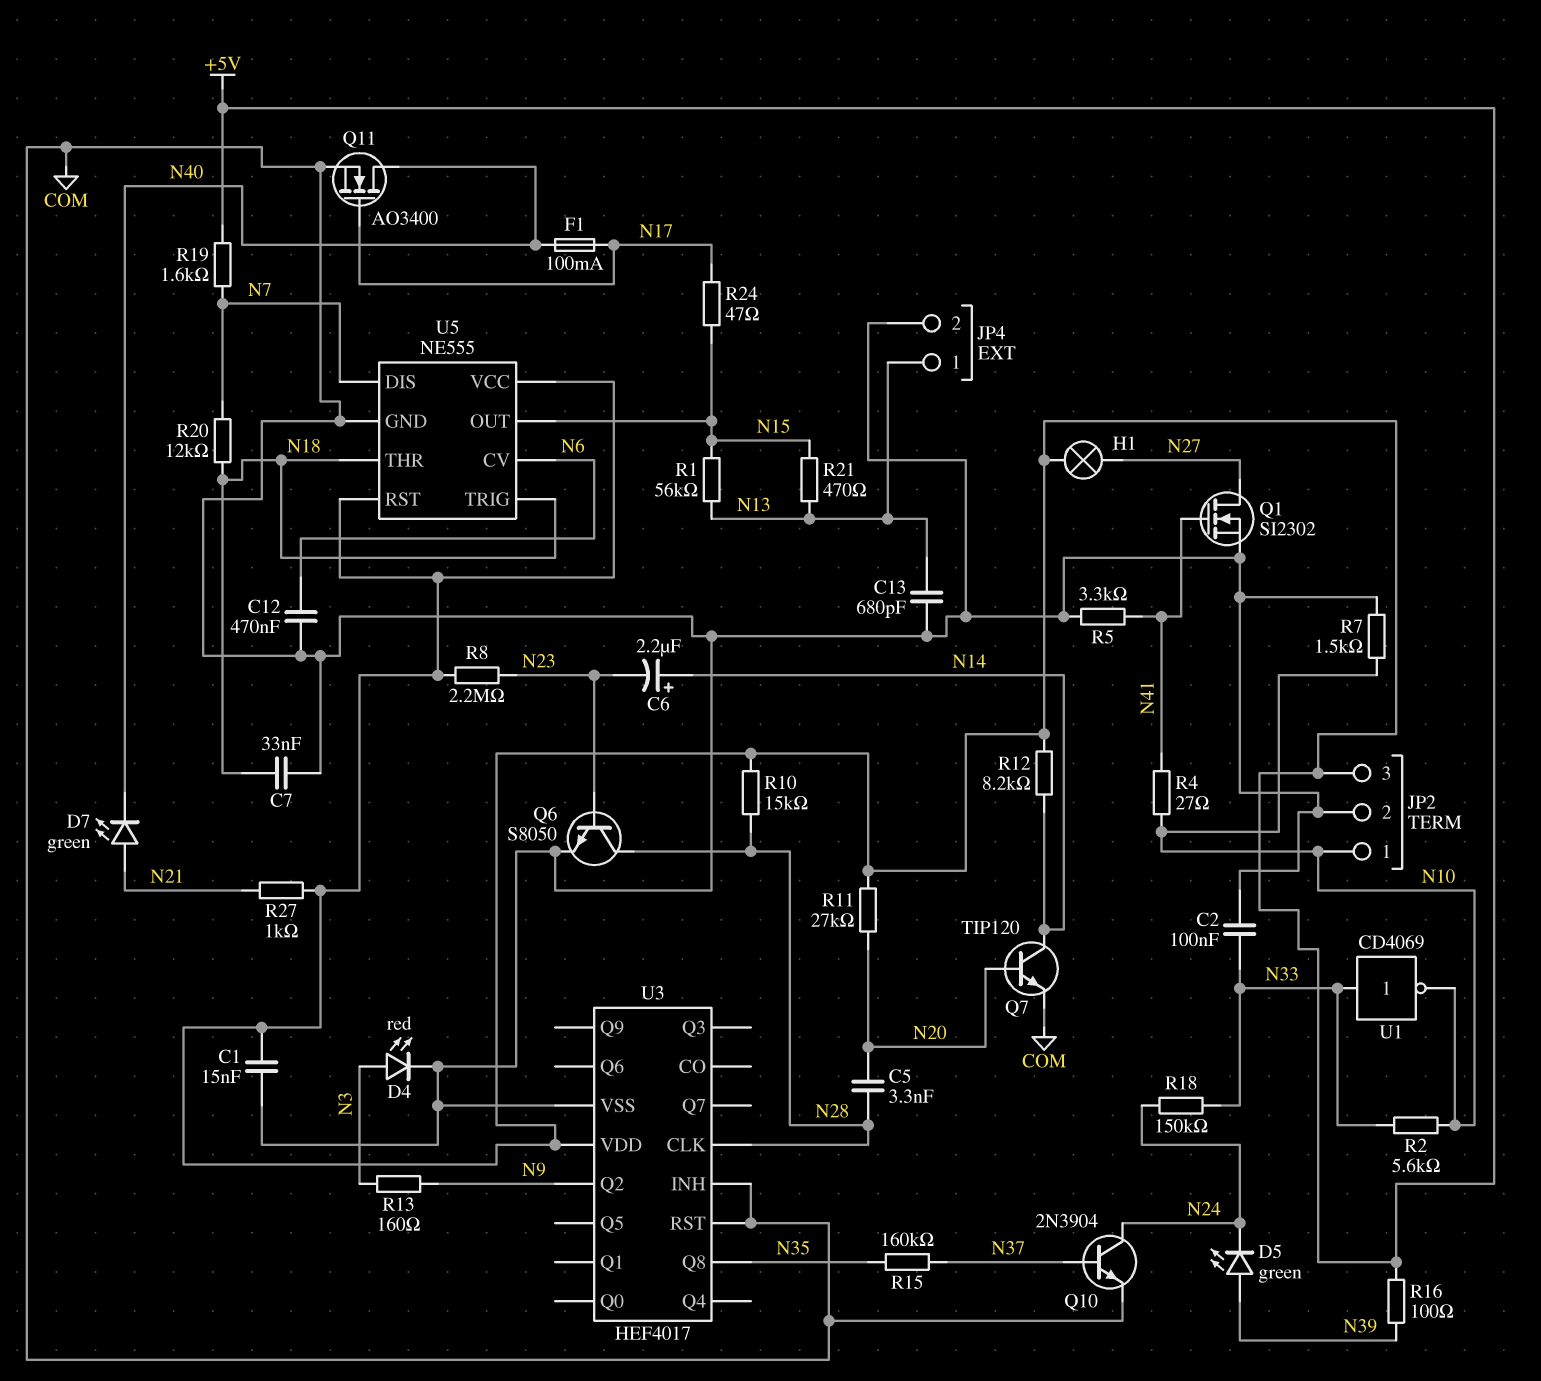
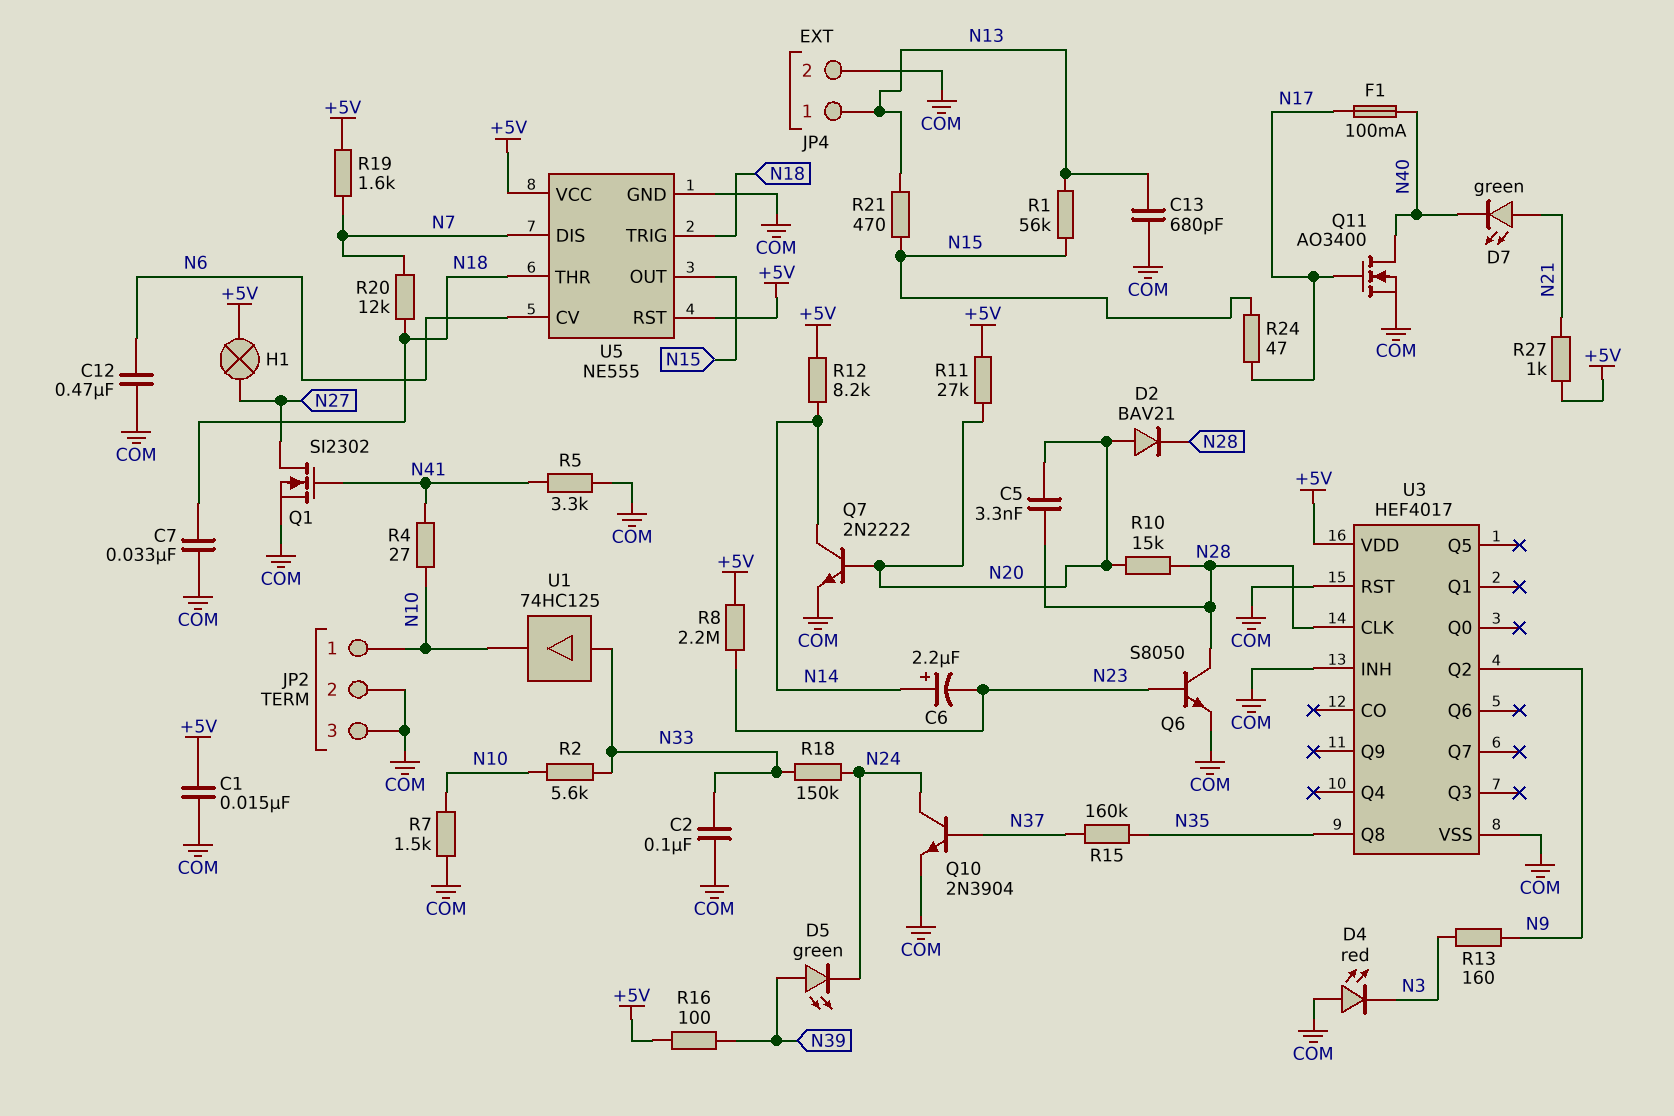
D2: none -> diode BAV21 (A N20, K N28)
D4: LED red (A N3, K COM) -> LED red (A COM, K N3)
JP2 pin 3: +5V -> COM
Q7: NPN TIP120 (B N20, C N14, E COM) -> NPN 2N2222 (B N20, C N14, E COM)
R10: 15k (+5V, N28) -> 15k (N20, N28)
U1: NOT CD4069 (in N33, out N10) -> buffer 74HC125 (in N33, out N10)

